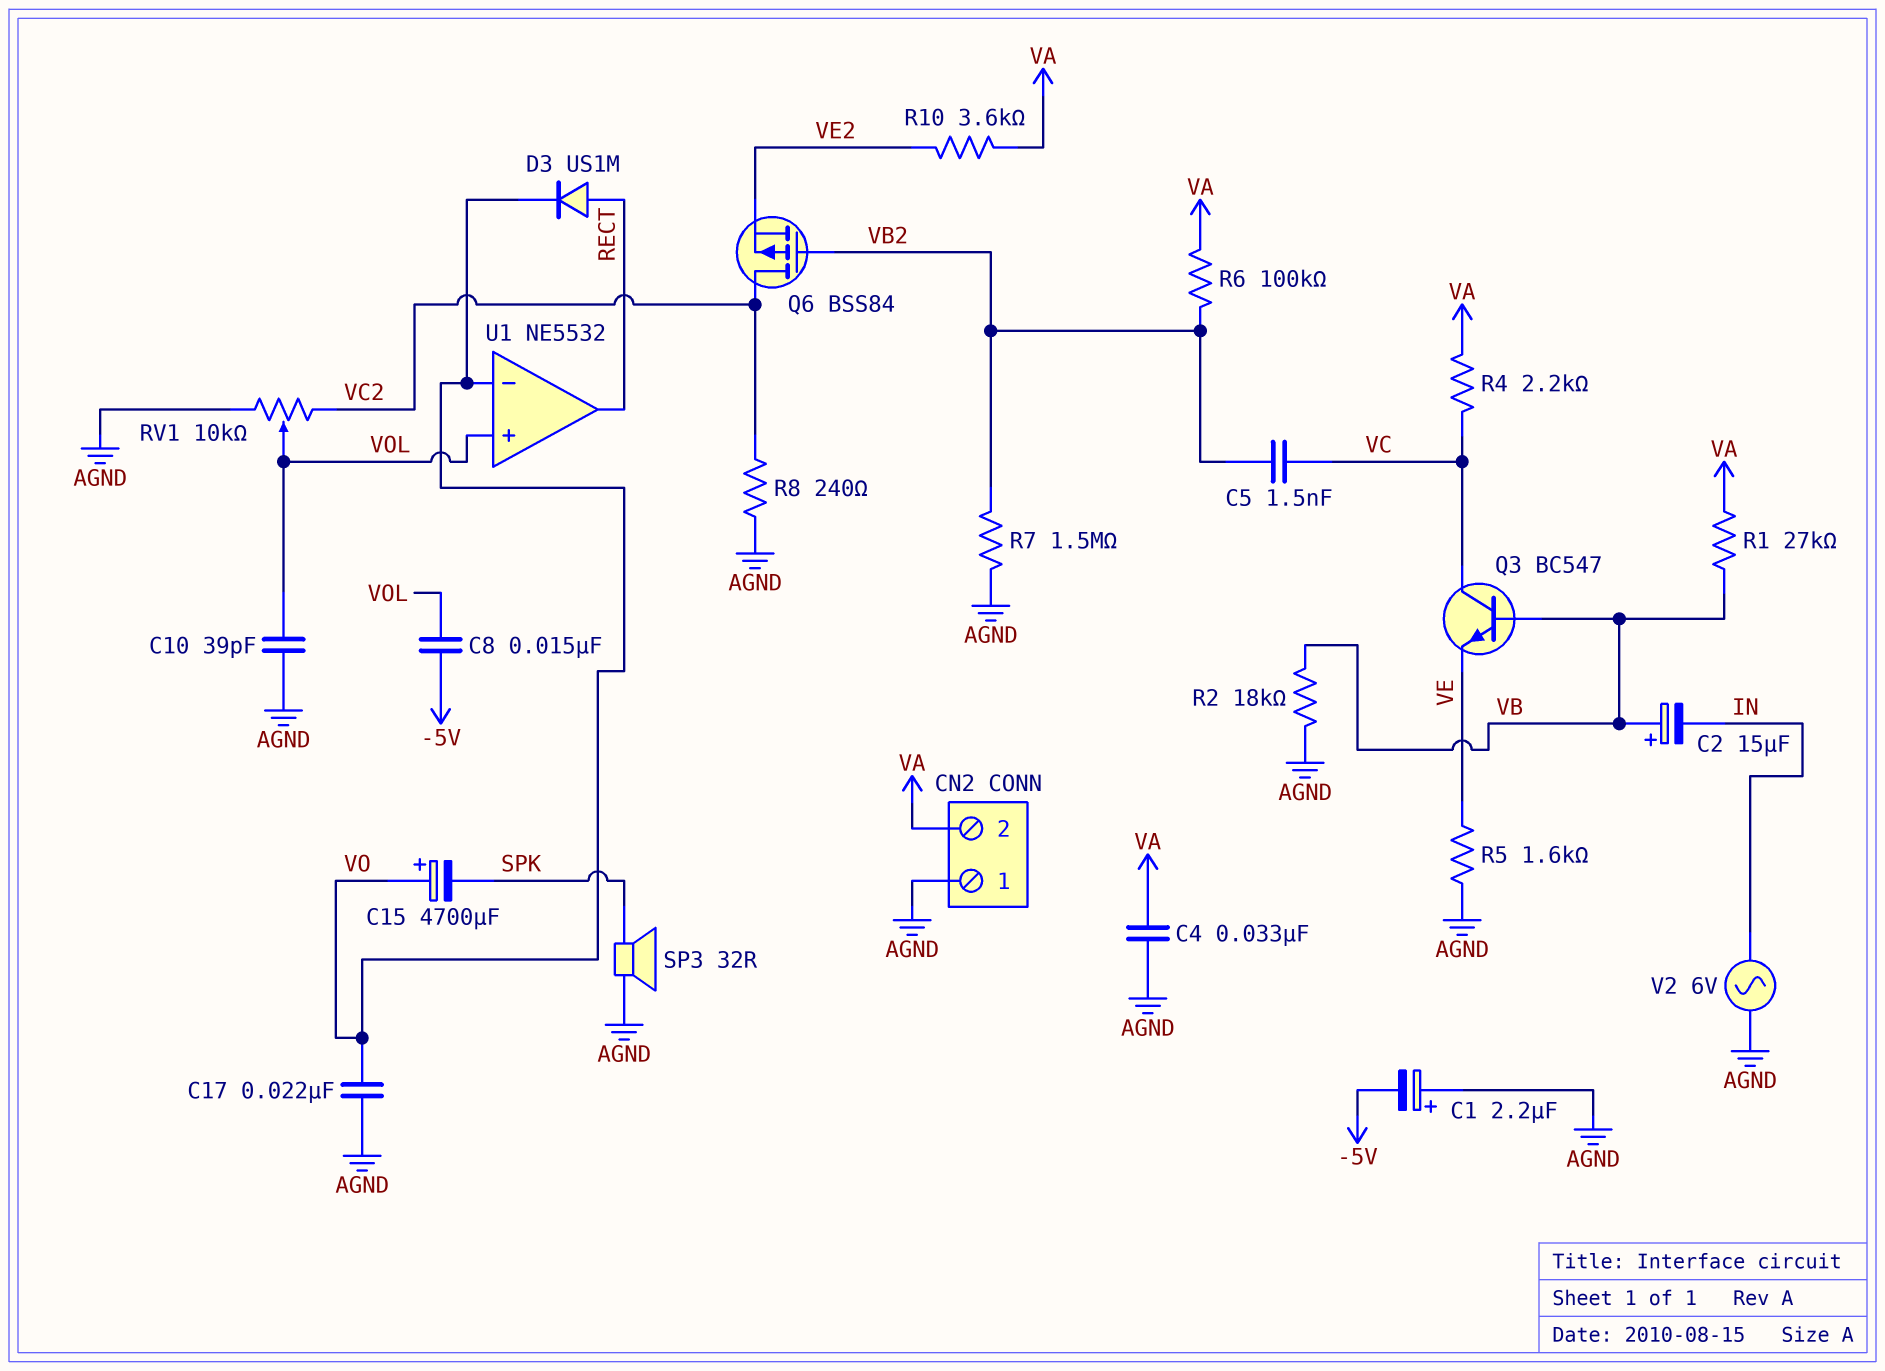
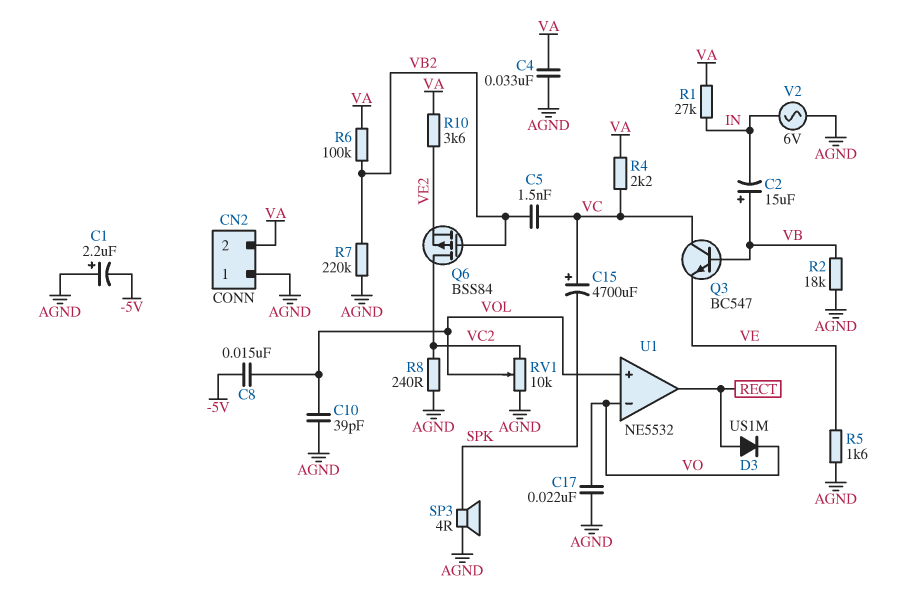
C15: 4700uF (plus VO, minus SPK) -> 4700uF (plus VC, minus SPK)
R1: 27k (VA, VB) -> 27k (IN, VA)
R7: 1.5M (AGND, VB2) -> 220k (AGND, VB2)
SP3: speaker 32R (AGND, SPK) -> speaker 4R (AGND, SPK)

